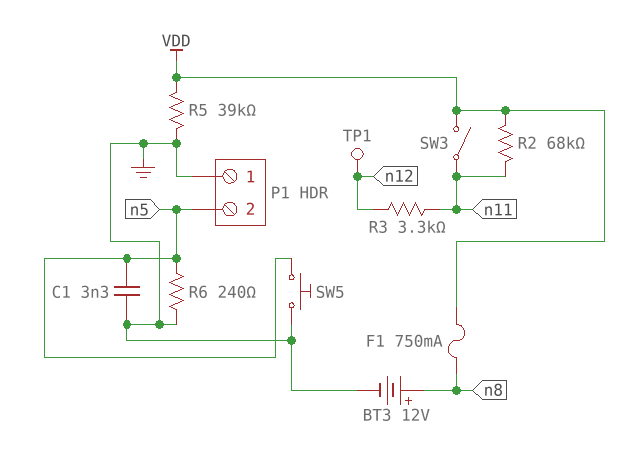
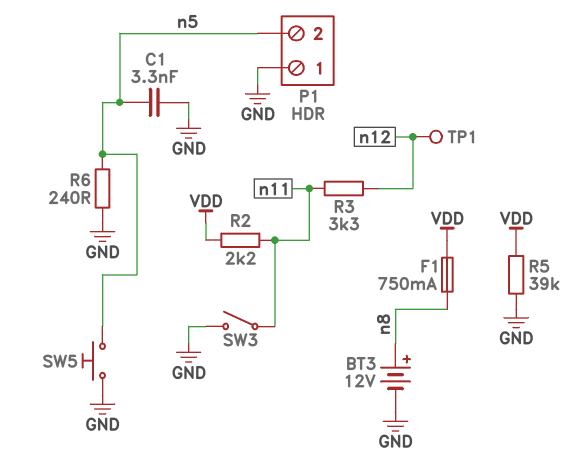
R2: 68k (VDD, n11) -> 2.2k (VDD, n11)
SW3: switch (VDD, n11) -> switch (GND, n11)

